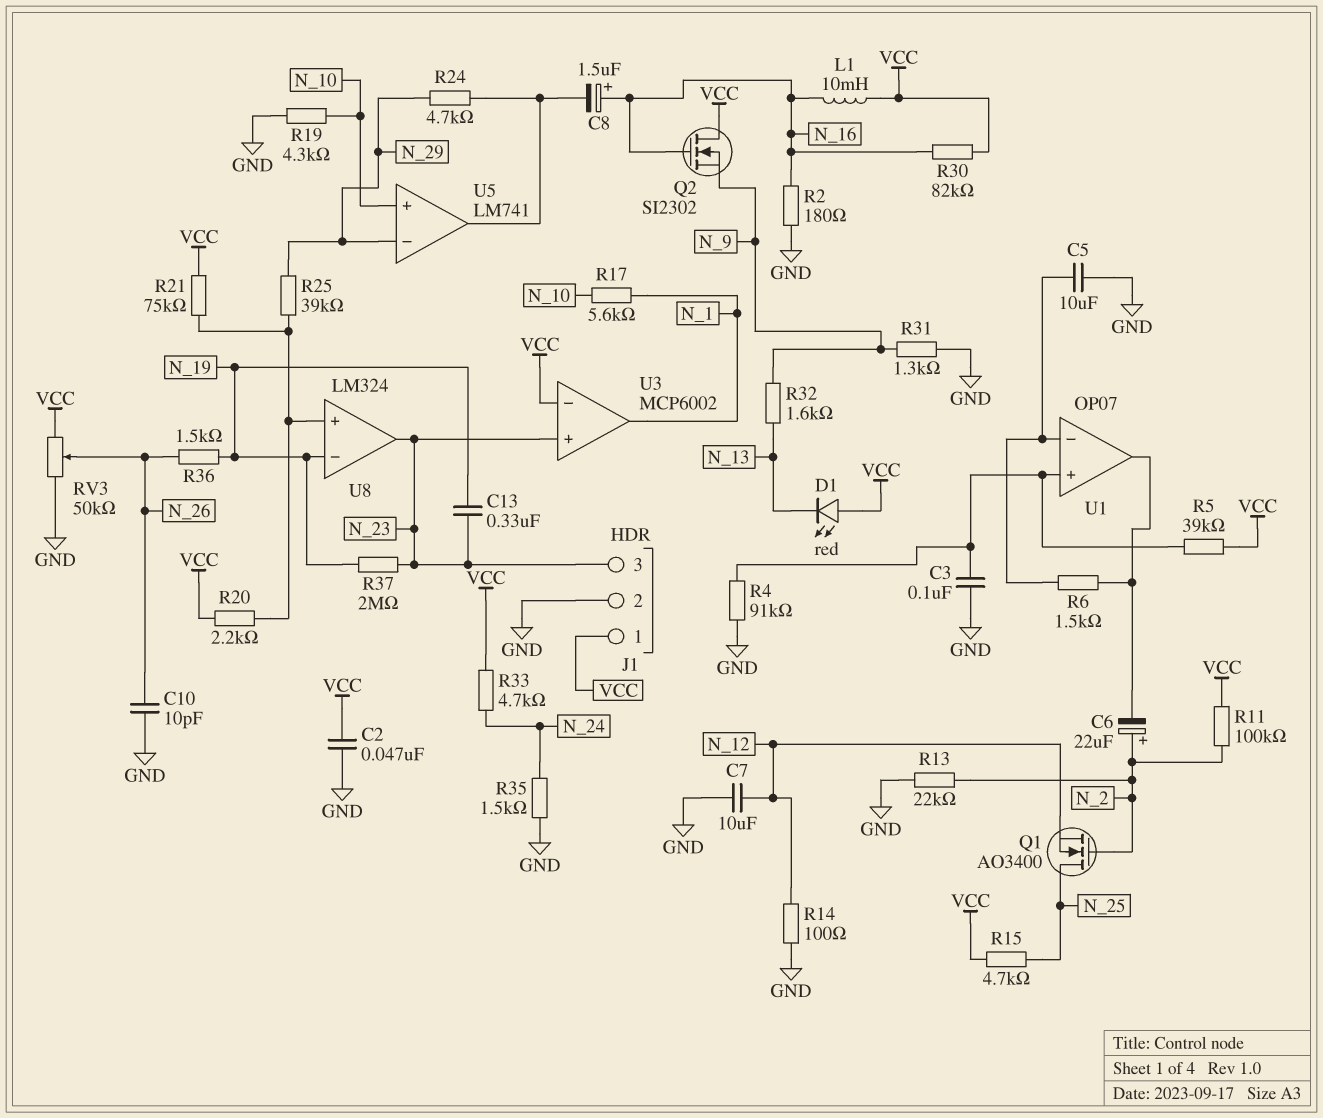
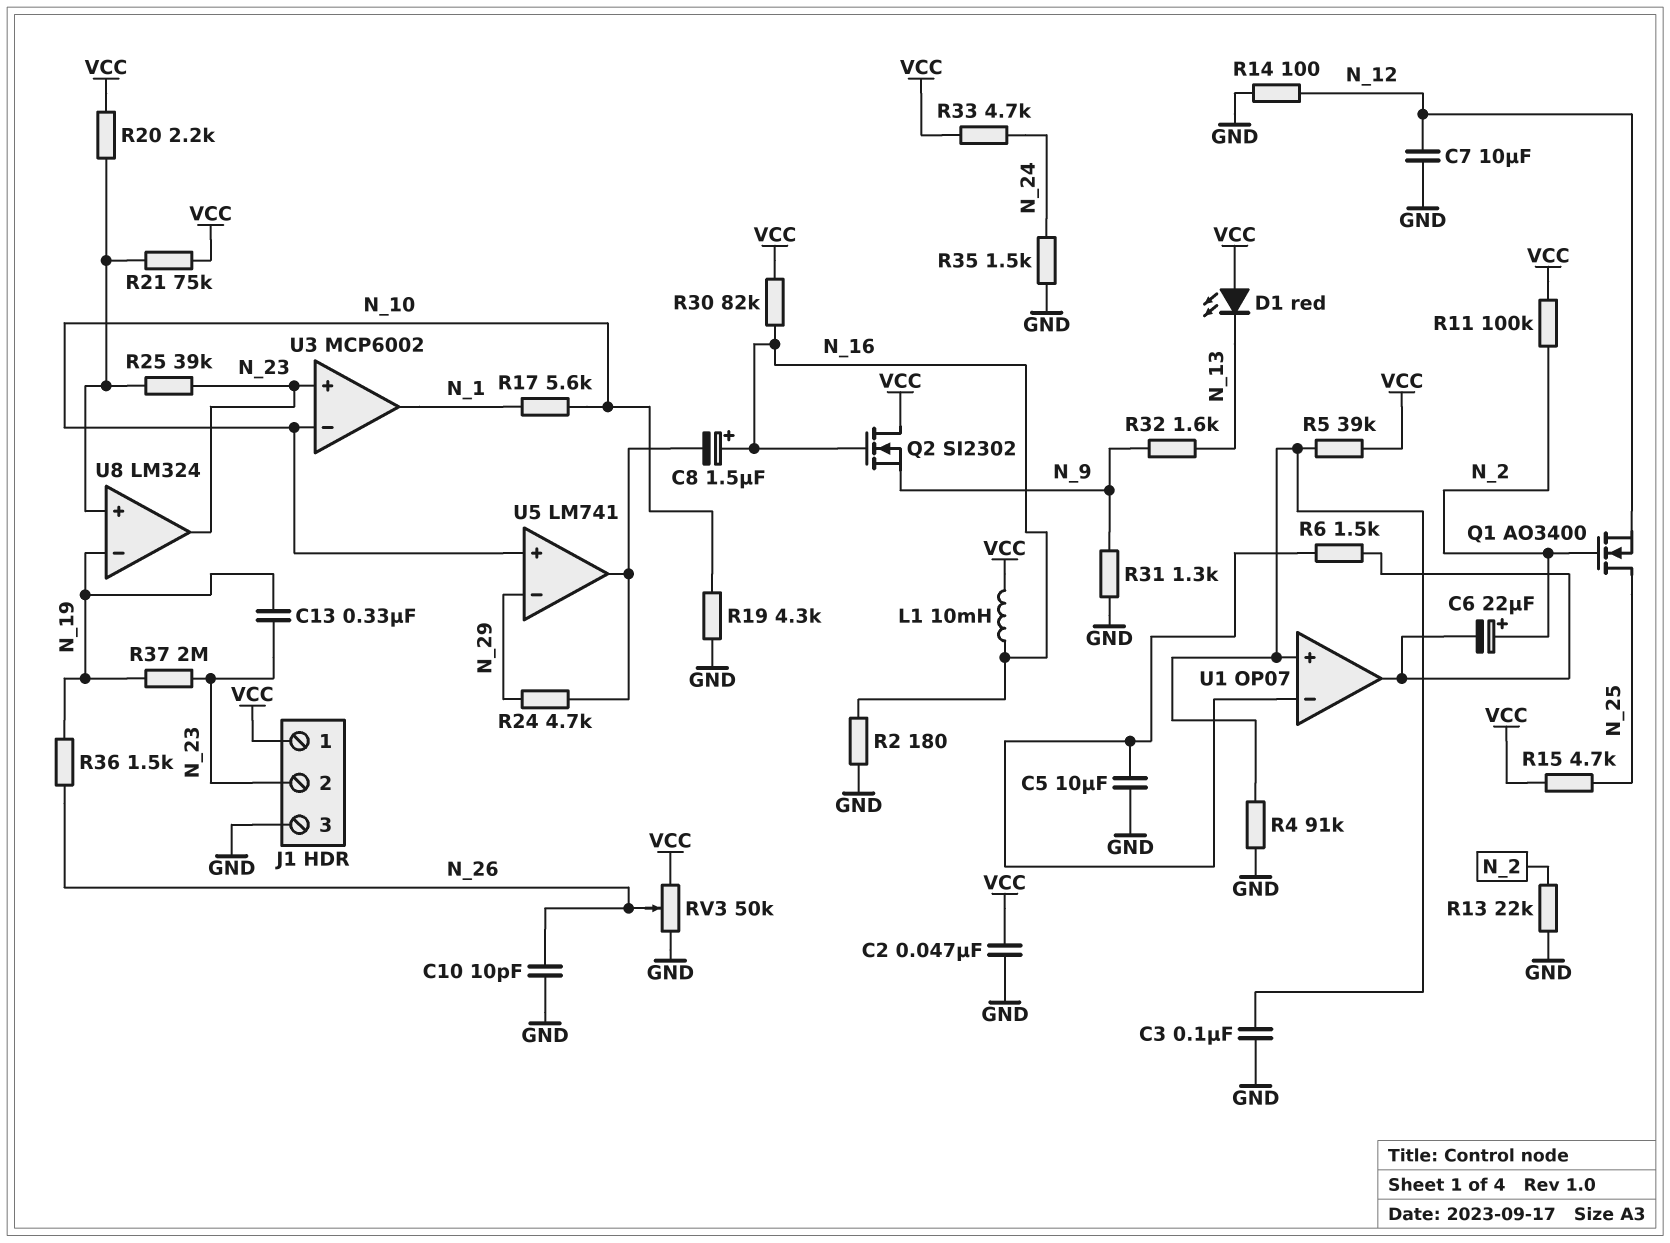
J1 pin 2: GND -> N_23
J1 pin 3: N_23 -> GND
R25: 39k (N_29, U8/in+) -> 39k (N_23, U8/in+)
U3 pin in-: VCC -> N_10

